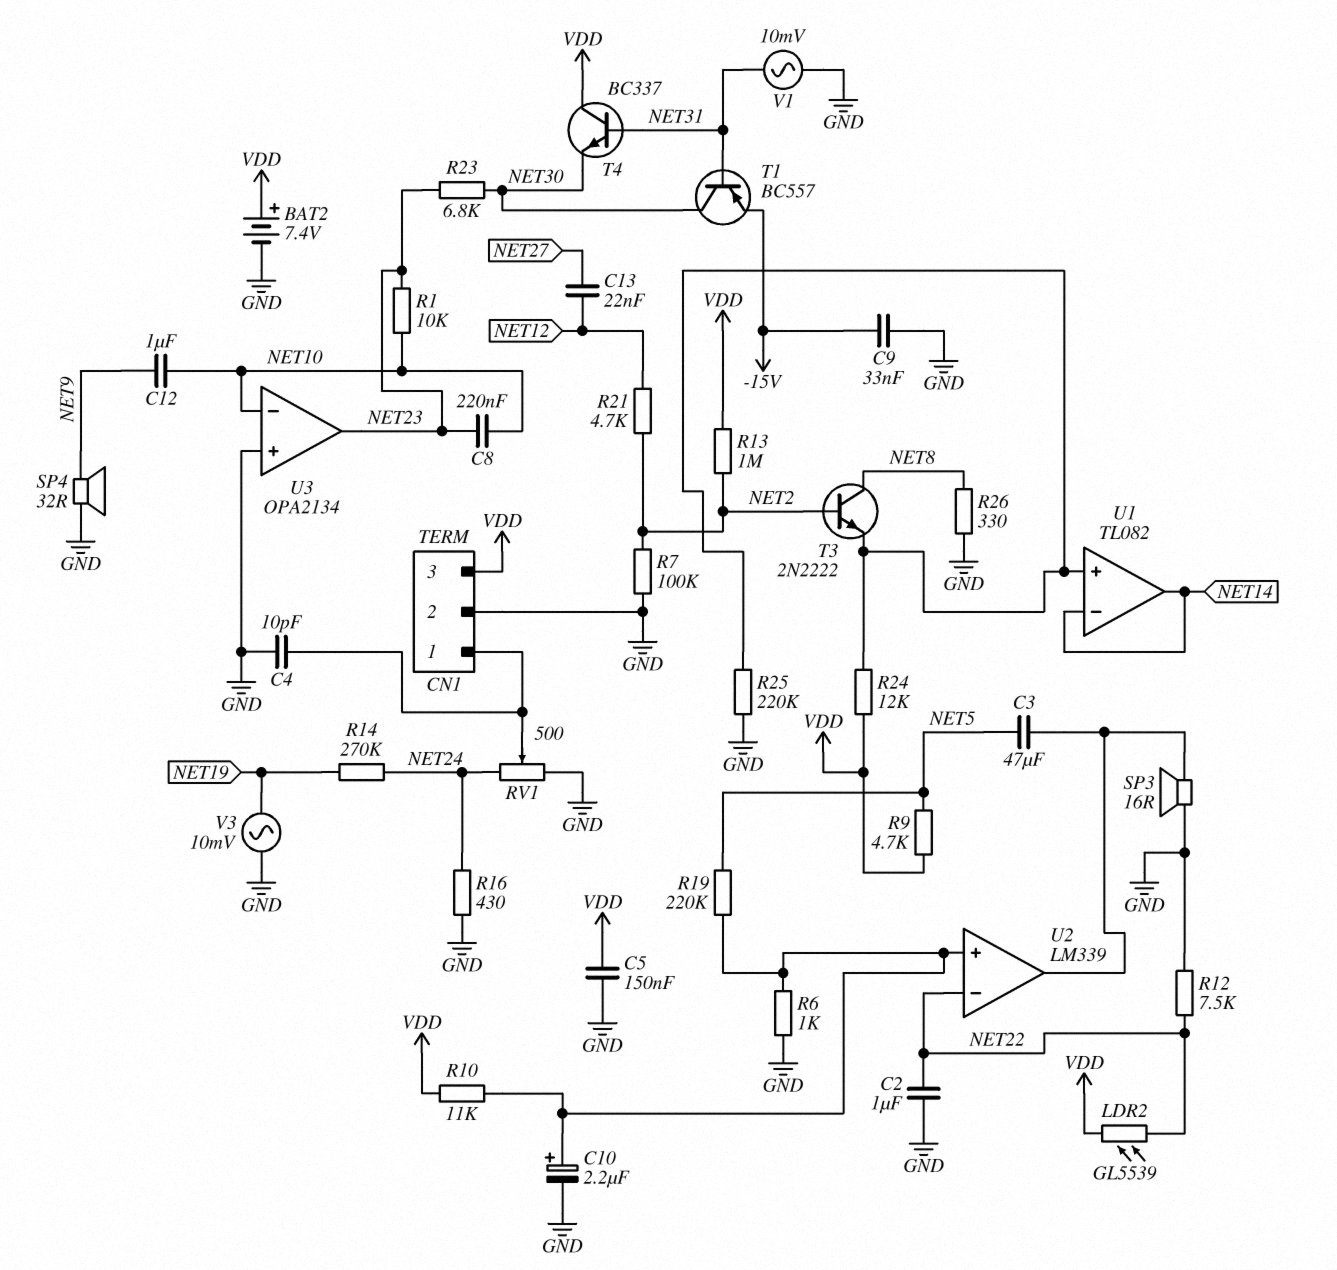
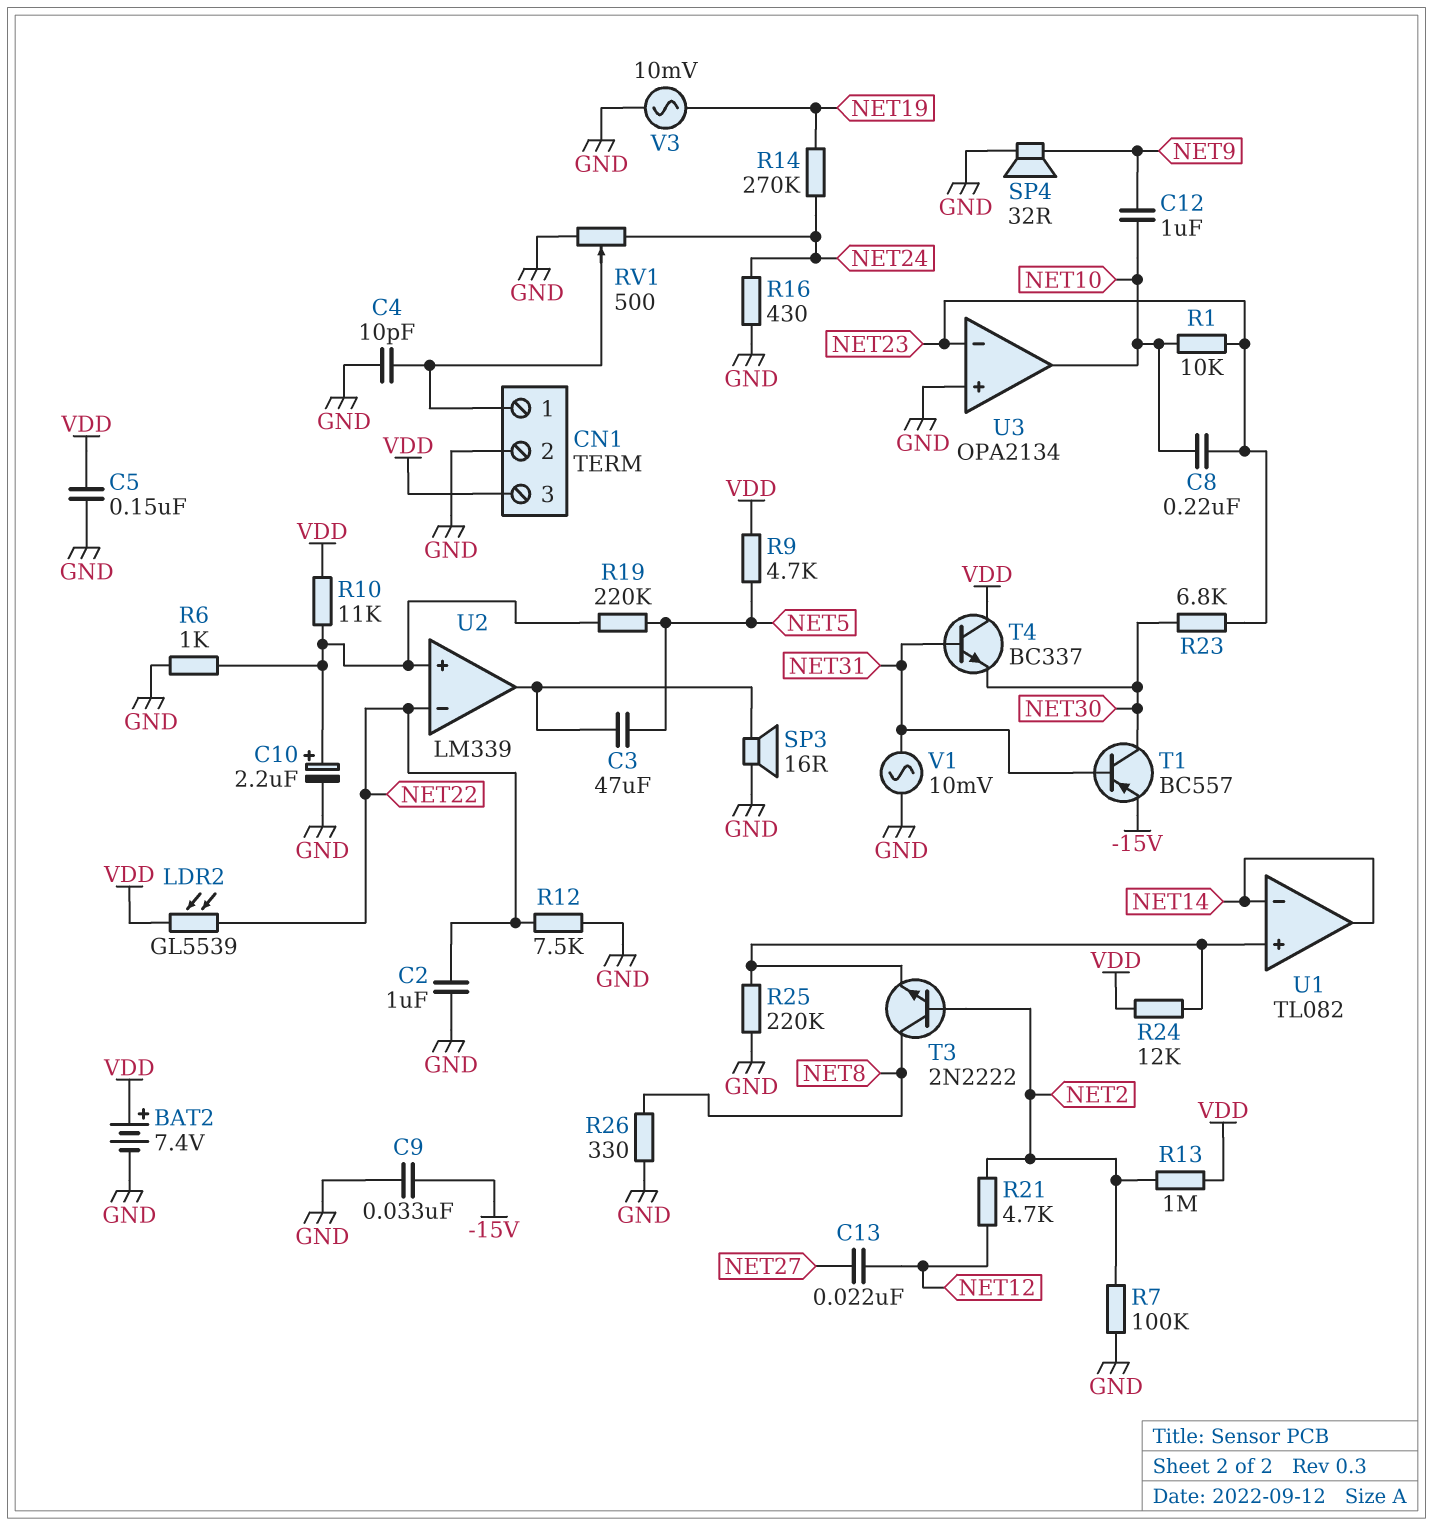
U3 pin in-: NET10 -> NET23
U3 pin out: NET23 -> NET10

